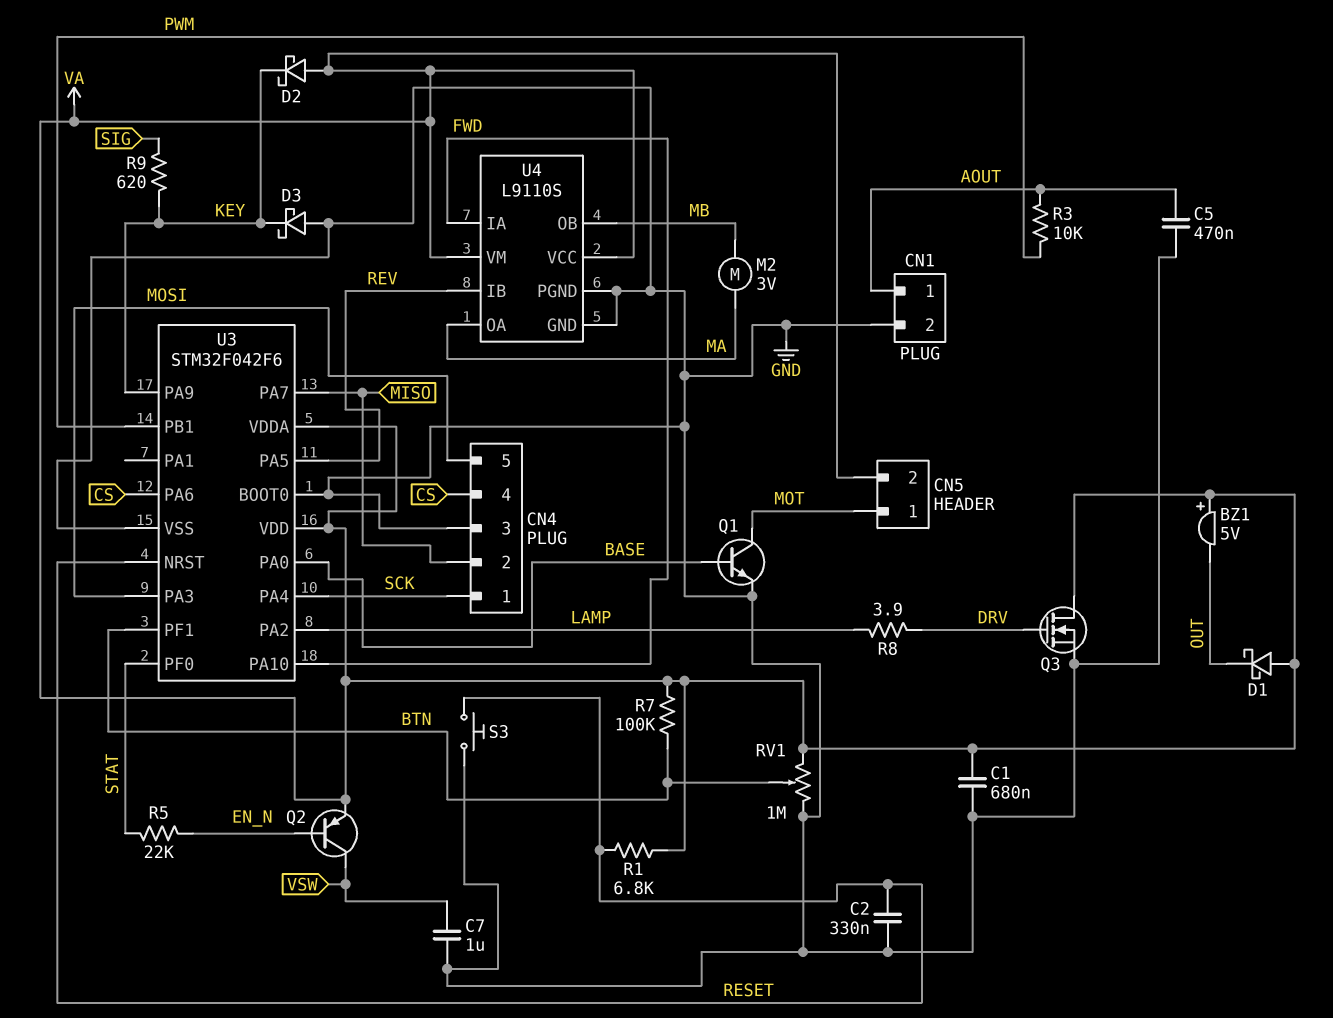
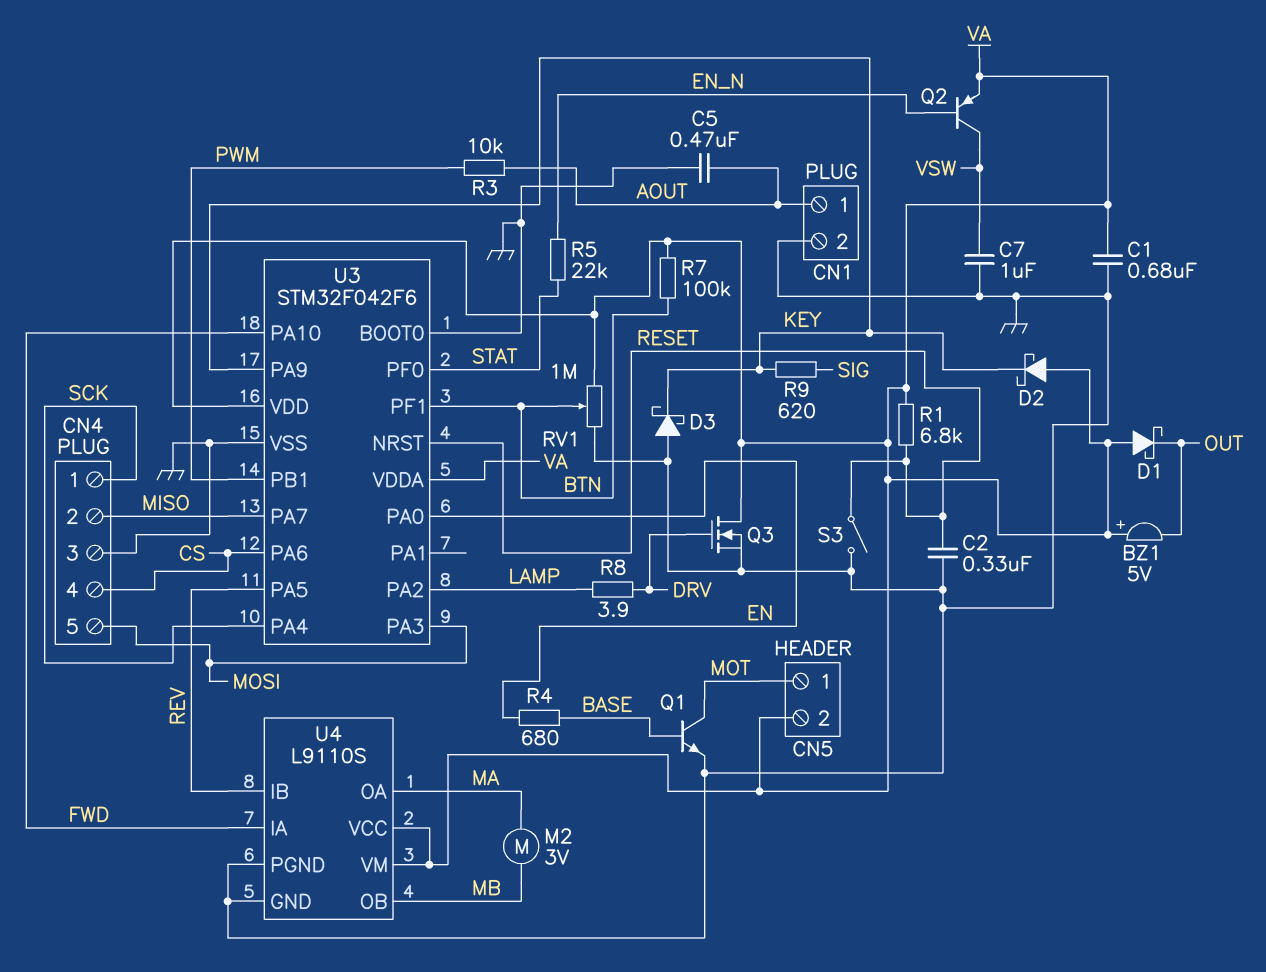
R4: none -> 680 (BASE, EN)
S3: button (GND, RESET) -> switch (GND, RESET)
U3 pin PA0: BASE -> EN

